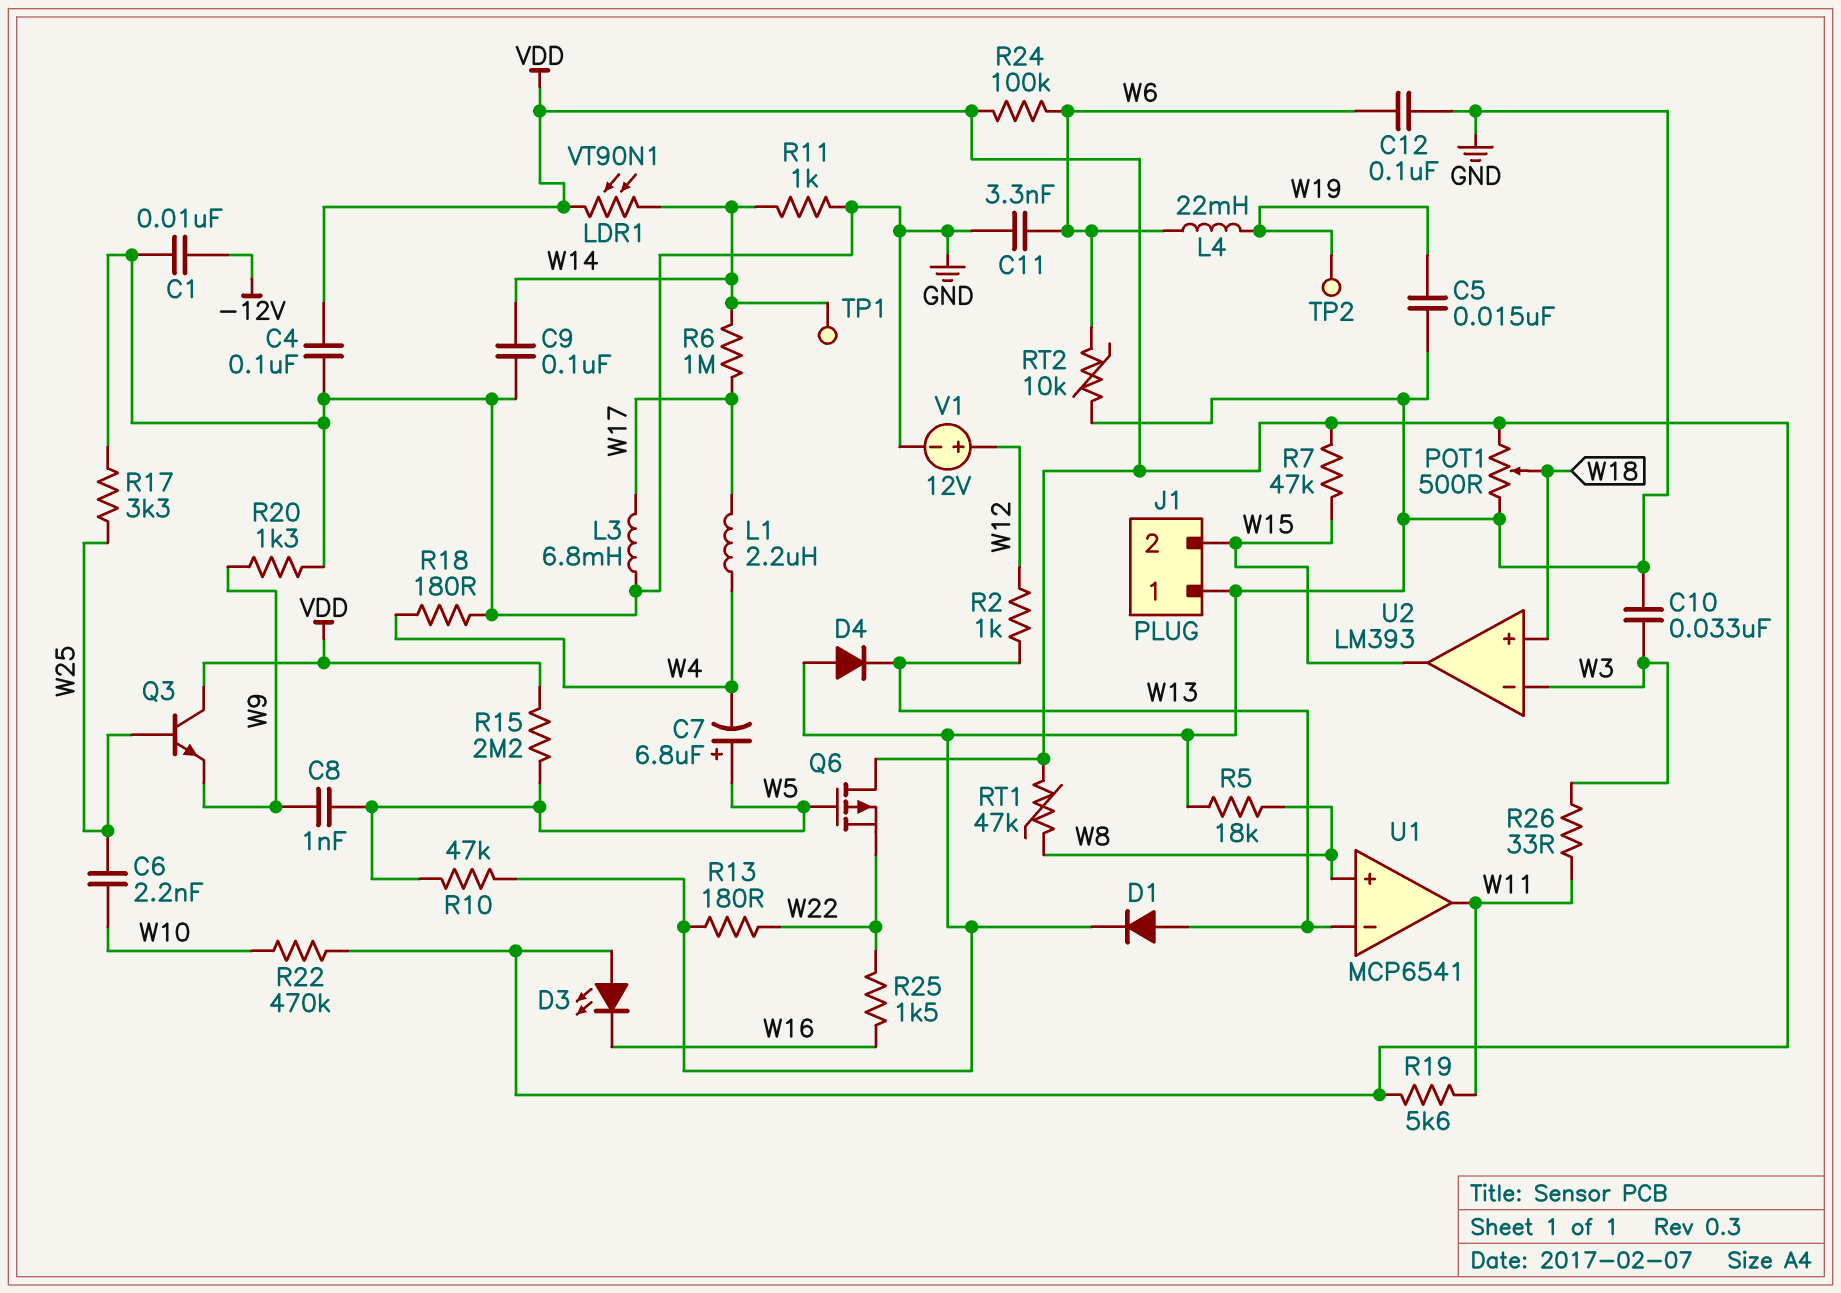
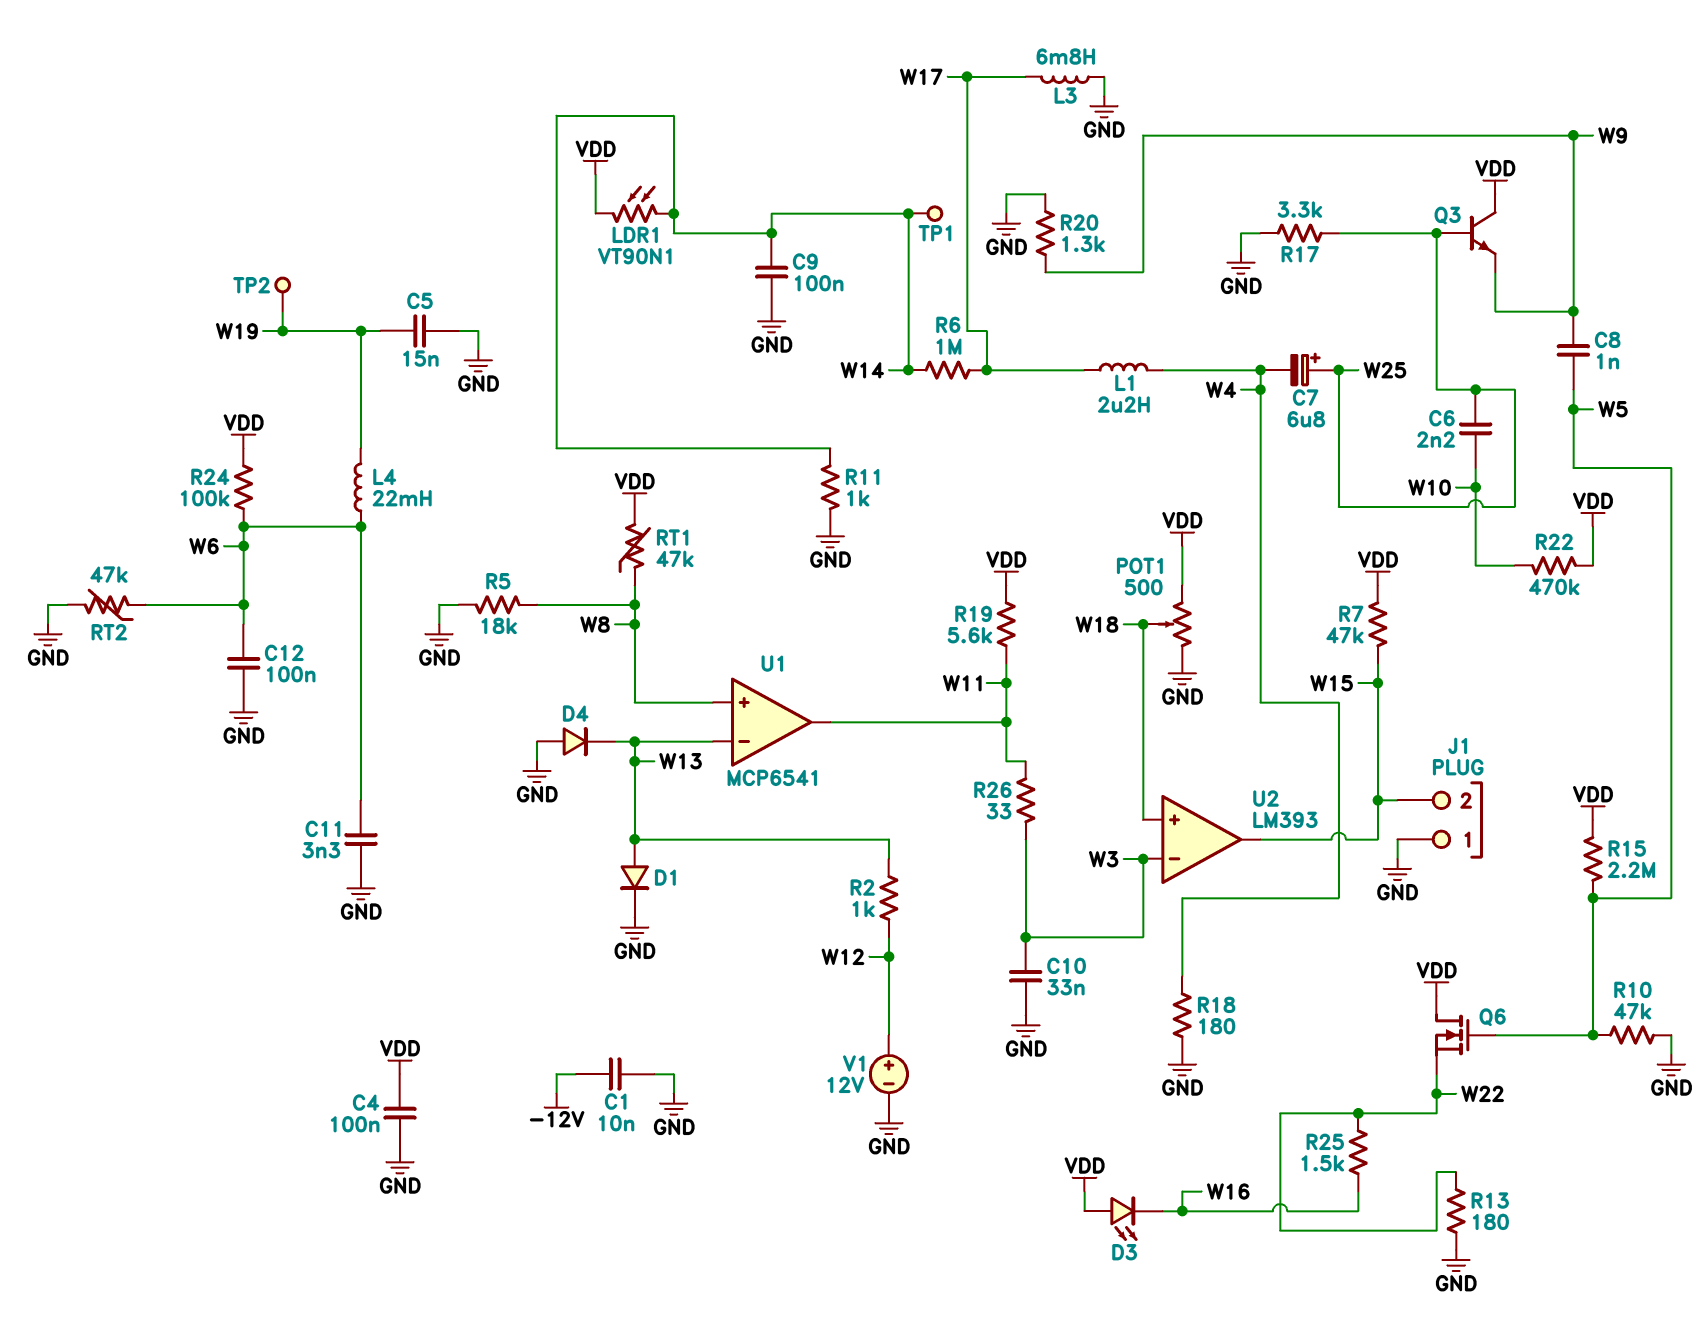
C7: 6.8uF (plus W5, minus W4) -> 6.8uF (plus W25, minus W4)
Q6: PMOS (G W5, D VDD, S W22) -> NMOS (G W5, D VDD, S W22)
RT2: 10k (GND, W6) -> 47k (GND, W6)

